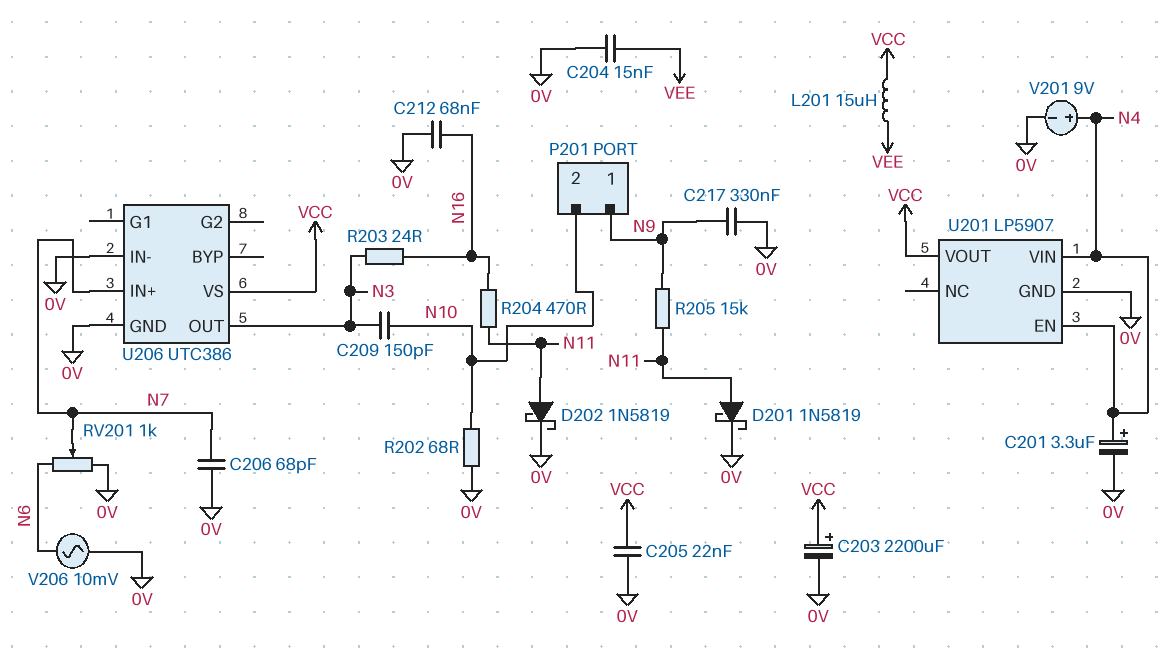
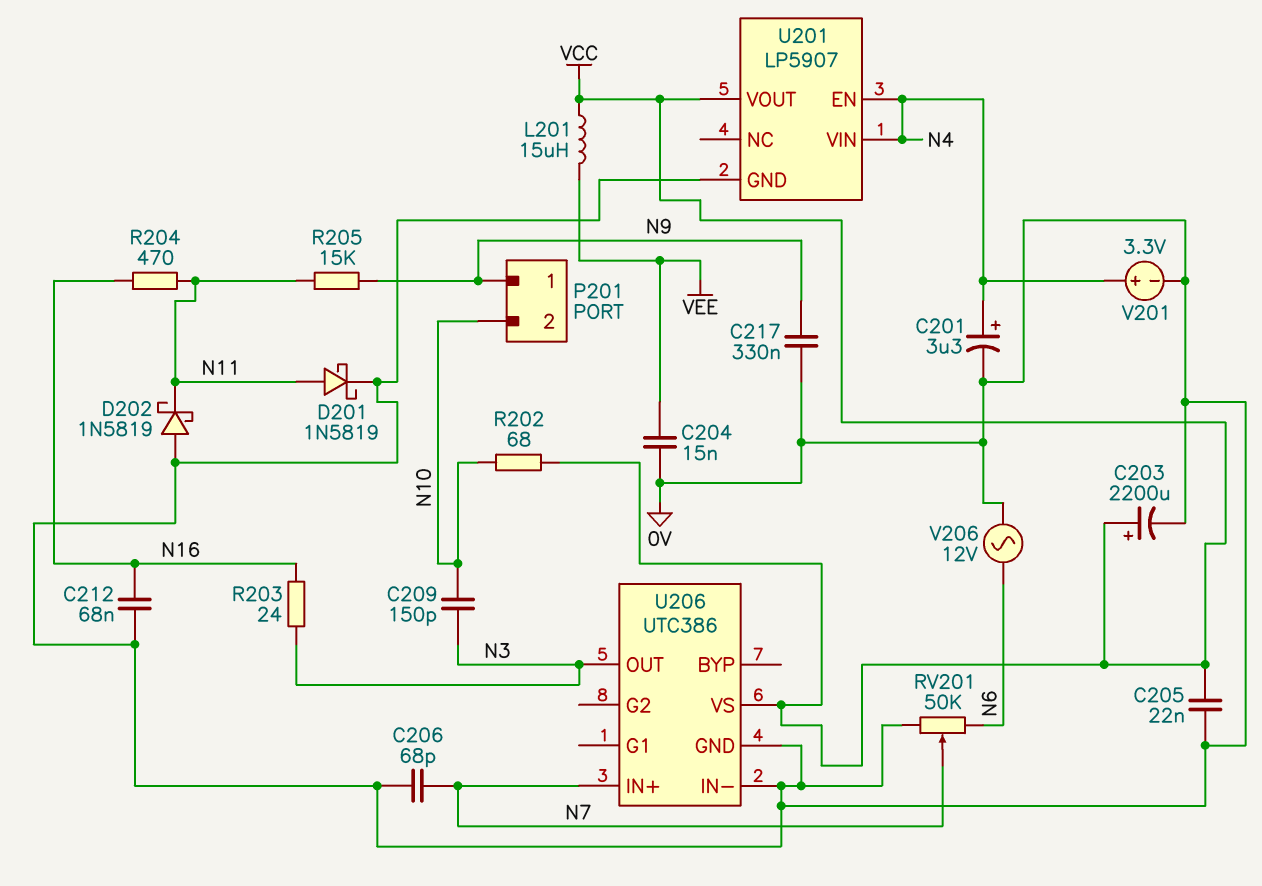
D202: schottky 1N5819 (A N11, K 0V) -> schottky 1N5819 (A 0V, K N11)
R202: 68 (0V, N10) -> 68 (N10, VCC)
RV201: 1k (0V, N6, wiper N7) -> 50k (0V, N6, wiper N7)
V201: 9V (plus N4, minus 0V) -> 3.3V (plus N4, minus 0V)
V206: AC 10mV (0V, N6) -> AC 12V (0V, N6)

